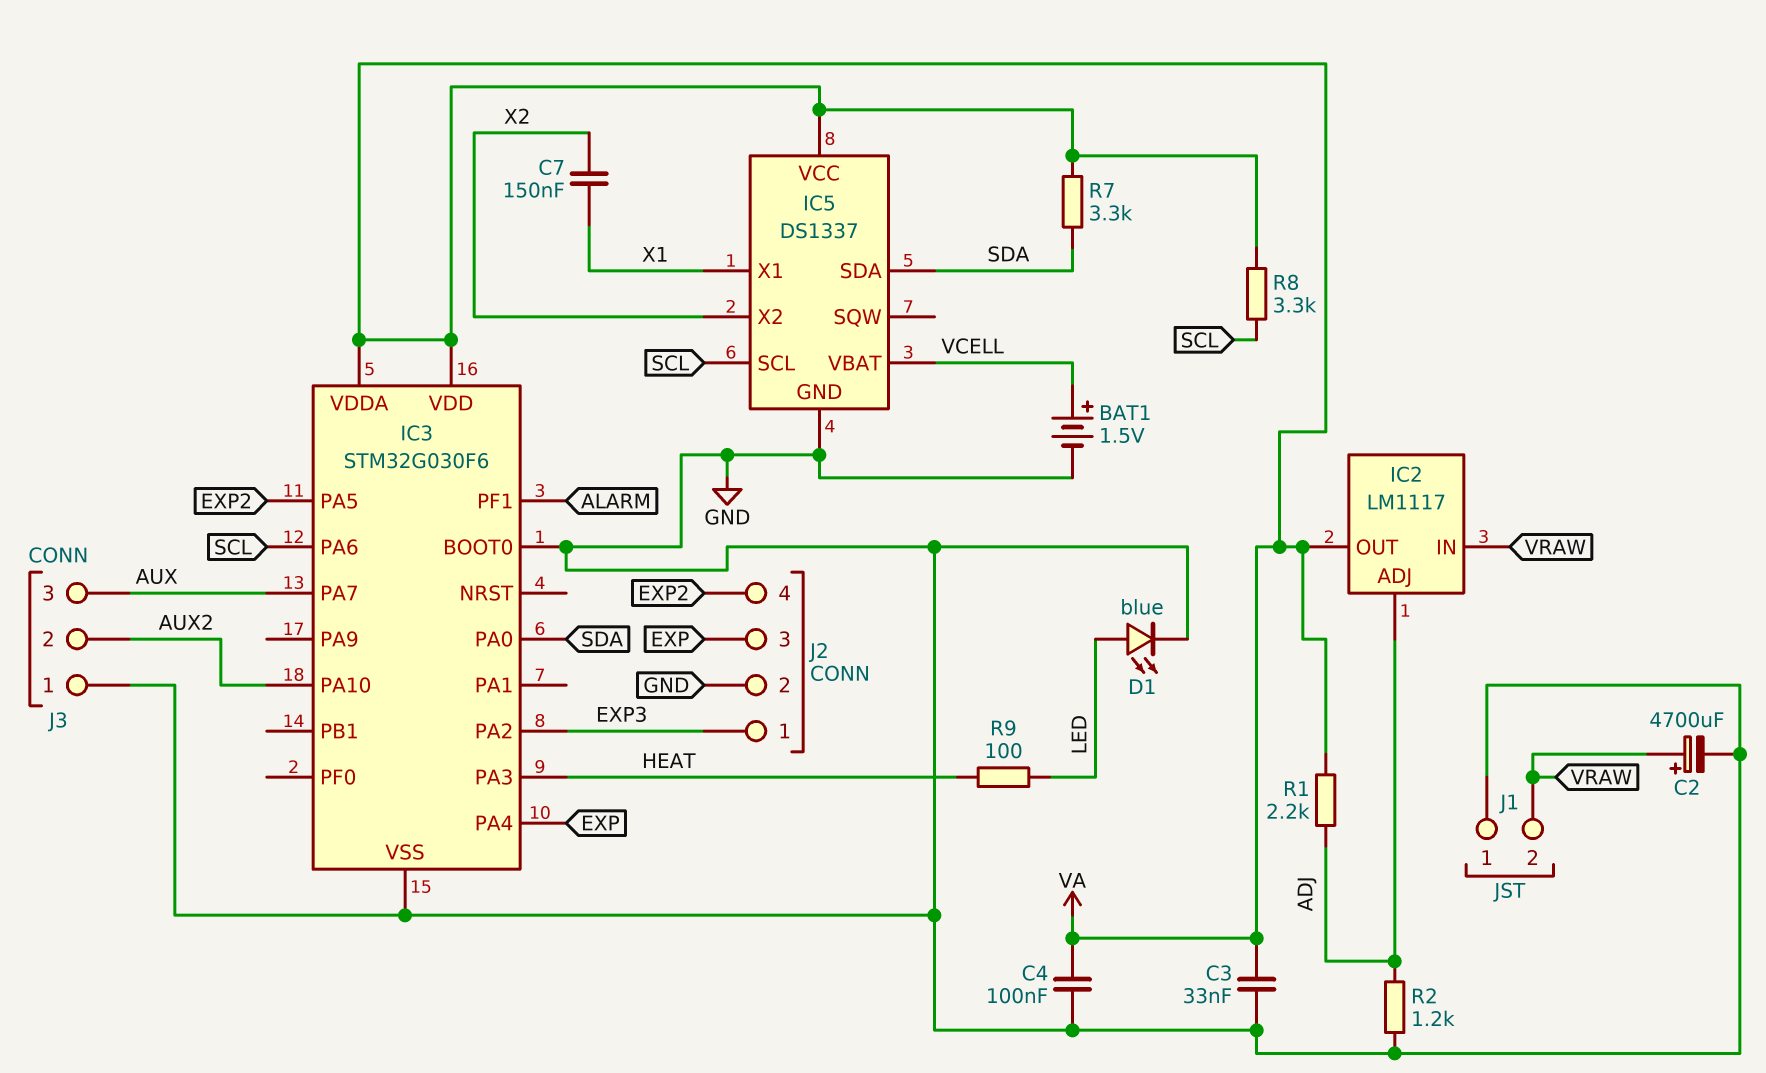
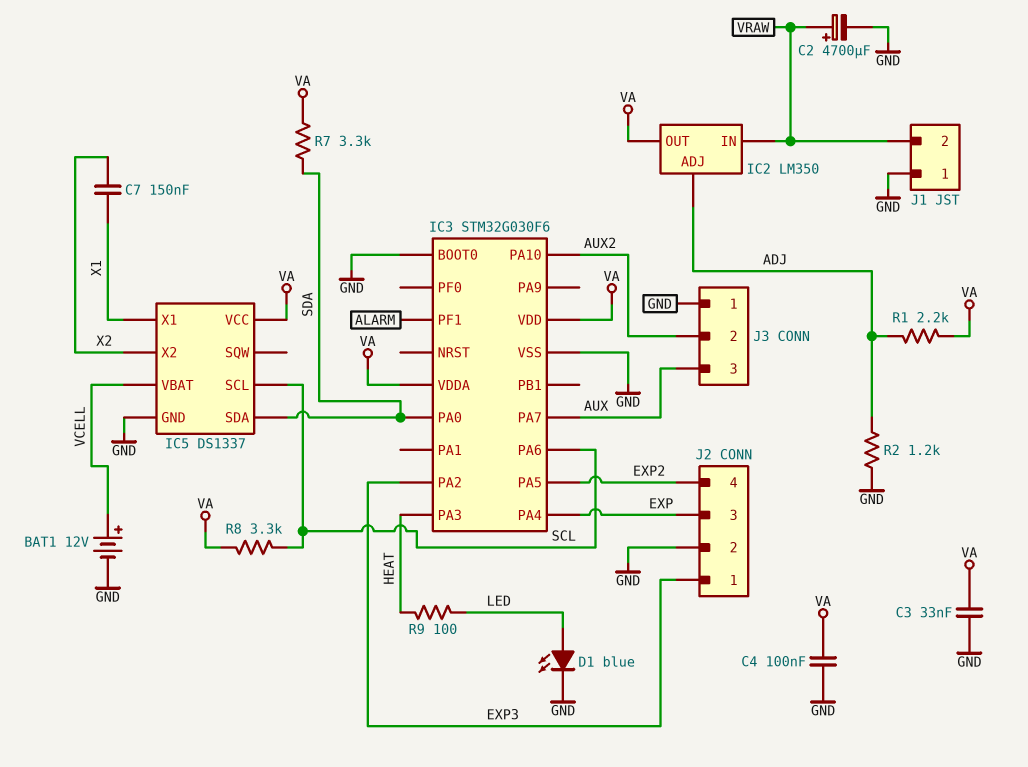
BAT1: 1.5V (plus VCELL, minus GND) -> 12V (plus VCELL, minus GND)
IC2: LM1117 -> LM350

